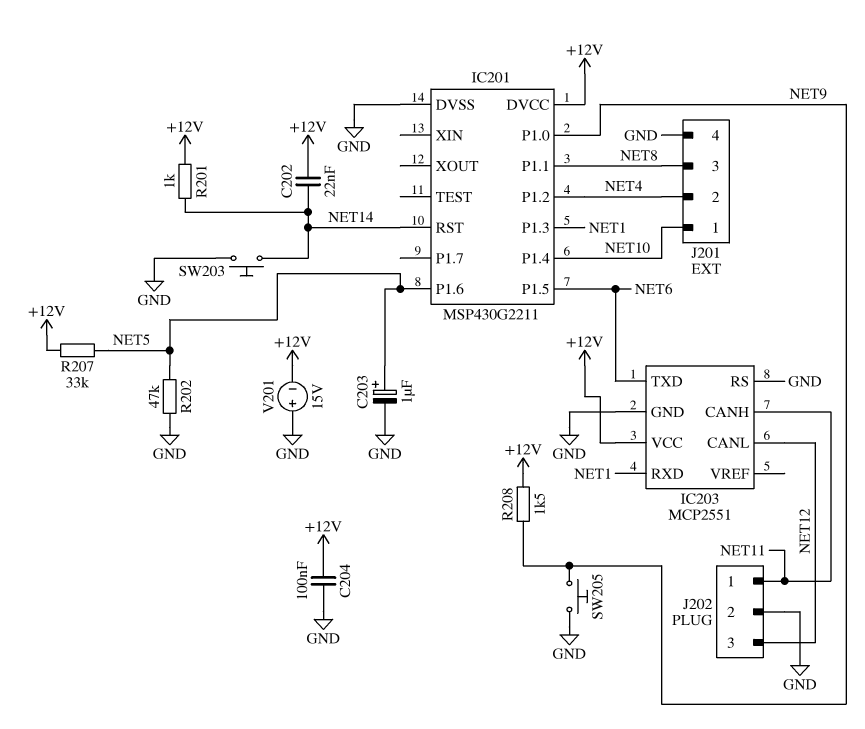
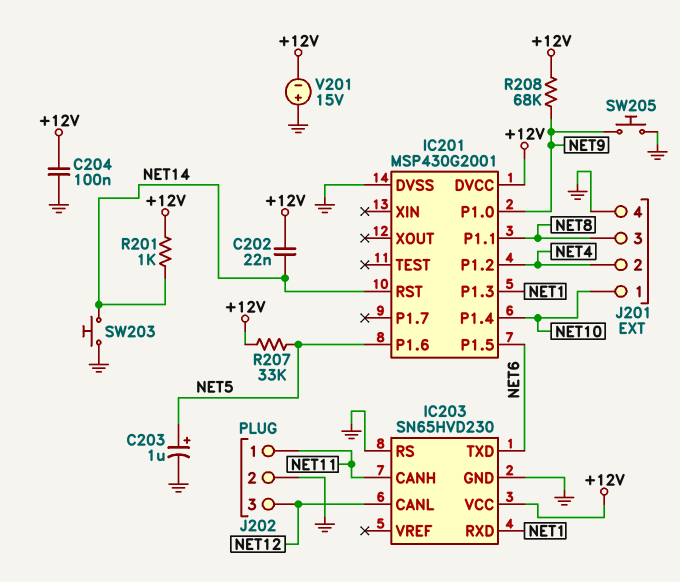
IC201: MSP430G2211 -> MSP430G2001
IC203: MCP2551 -> SN65HVD230
R202: 47k (GND, NET5) -> none
R208: 1.5k (+12V, NET9) -> 68k (+12V, NET9)

